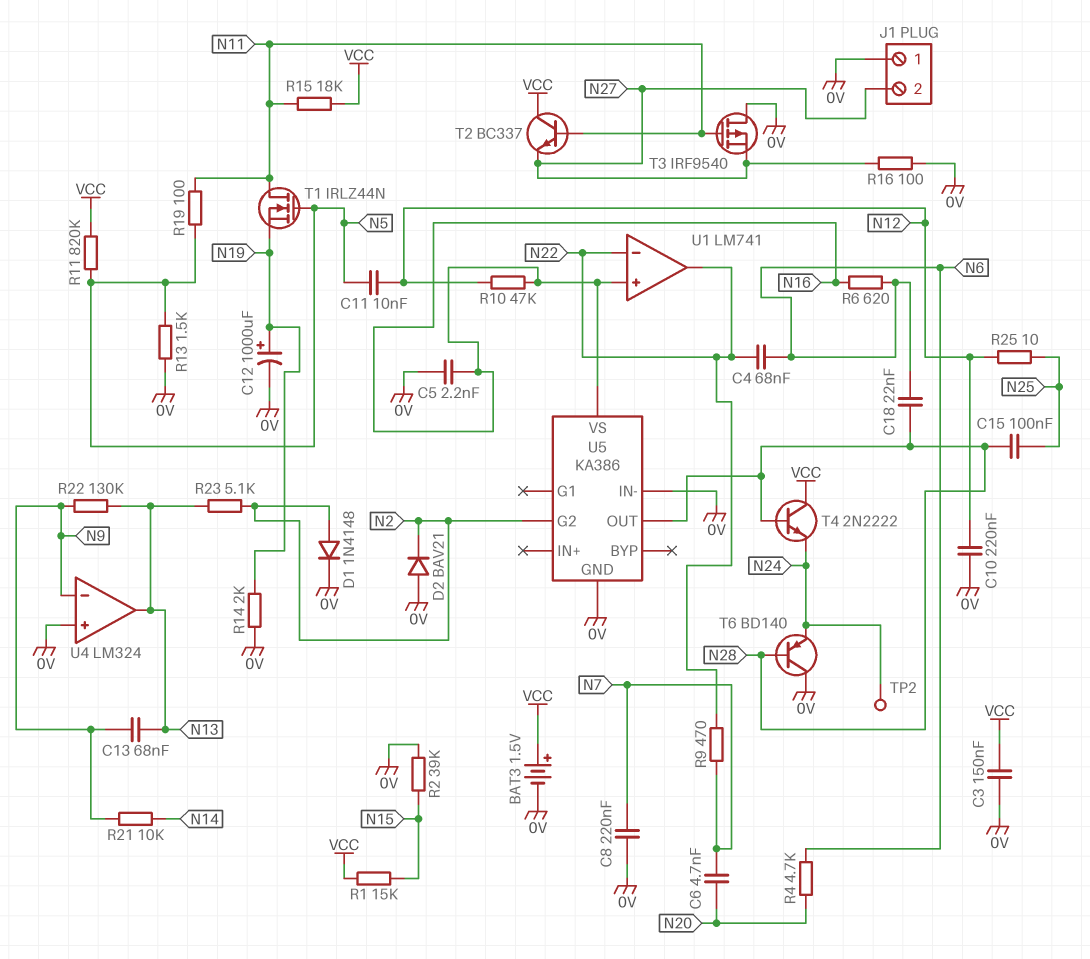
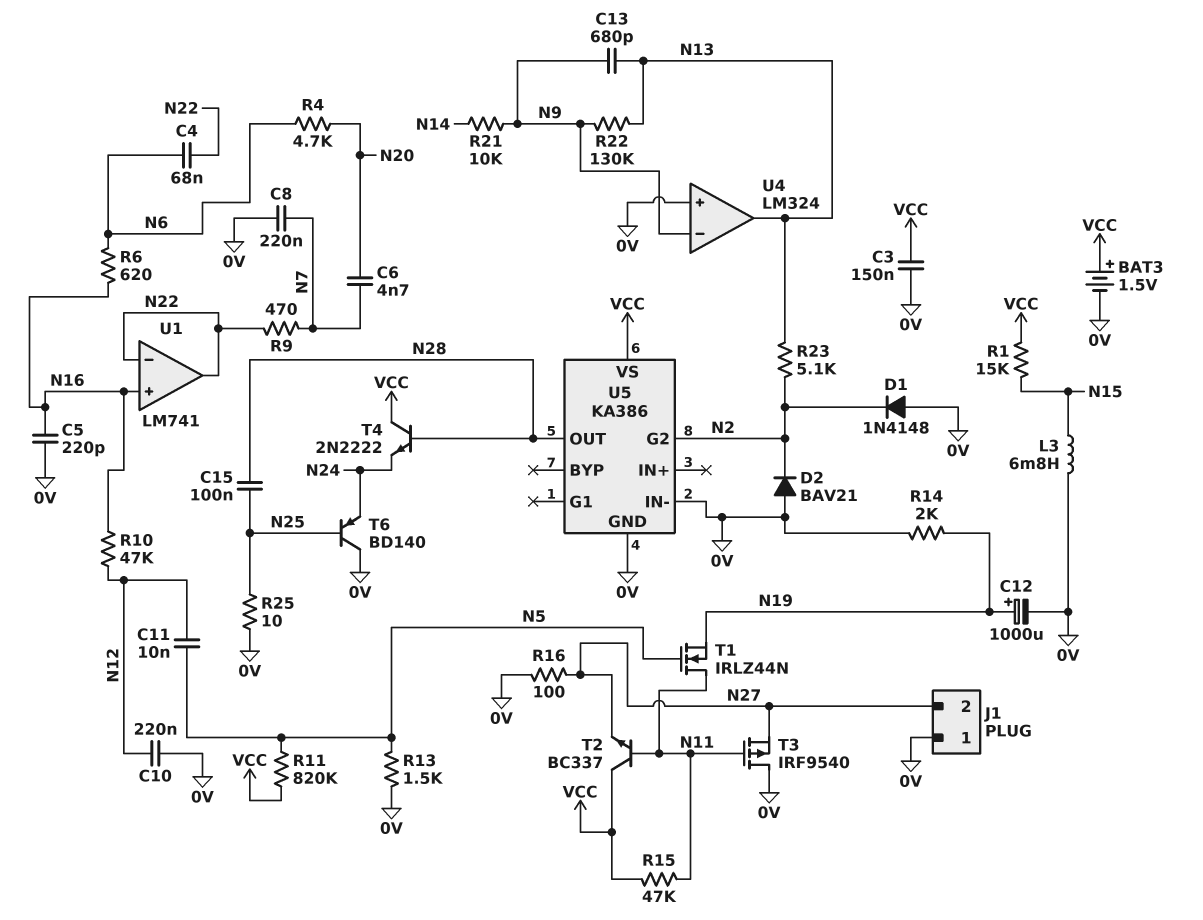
C5: 2.2nF (0V, N16) -> 220pF (0V, N16)
C13: 68nF (N9, N13) -> 680pF (N9, N13)
C18: 22nF (N6, N28) -> none
D1: diode 1N4148 (A N2, K 0V) -> diode 1N4148 (A 0V, K N2)
L3: none -> 6.8mH (0V, N15)
R2: 39k (0V, N15) -> none
R15: 18k (N11, VCC) -> 47k (N11, VCC)
R19: 100 (N5, N11) -> none
R25: 10 (N12, N25) -> 10 (0V, N25)
T6: PNP BD140 (B N28, C 0V, E N24) -> PNP BD140 (B N25, C 0V, E N24)
TP2: test point (N24) -> none
U5 pin VS: N16 -> VCC

